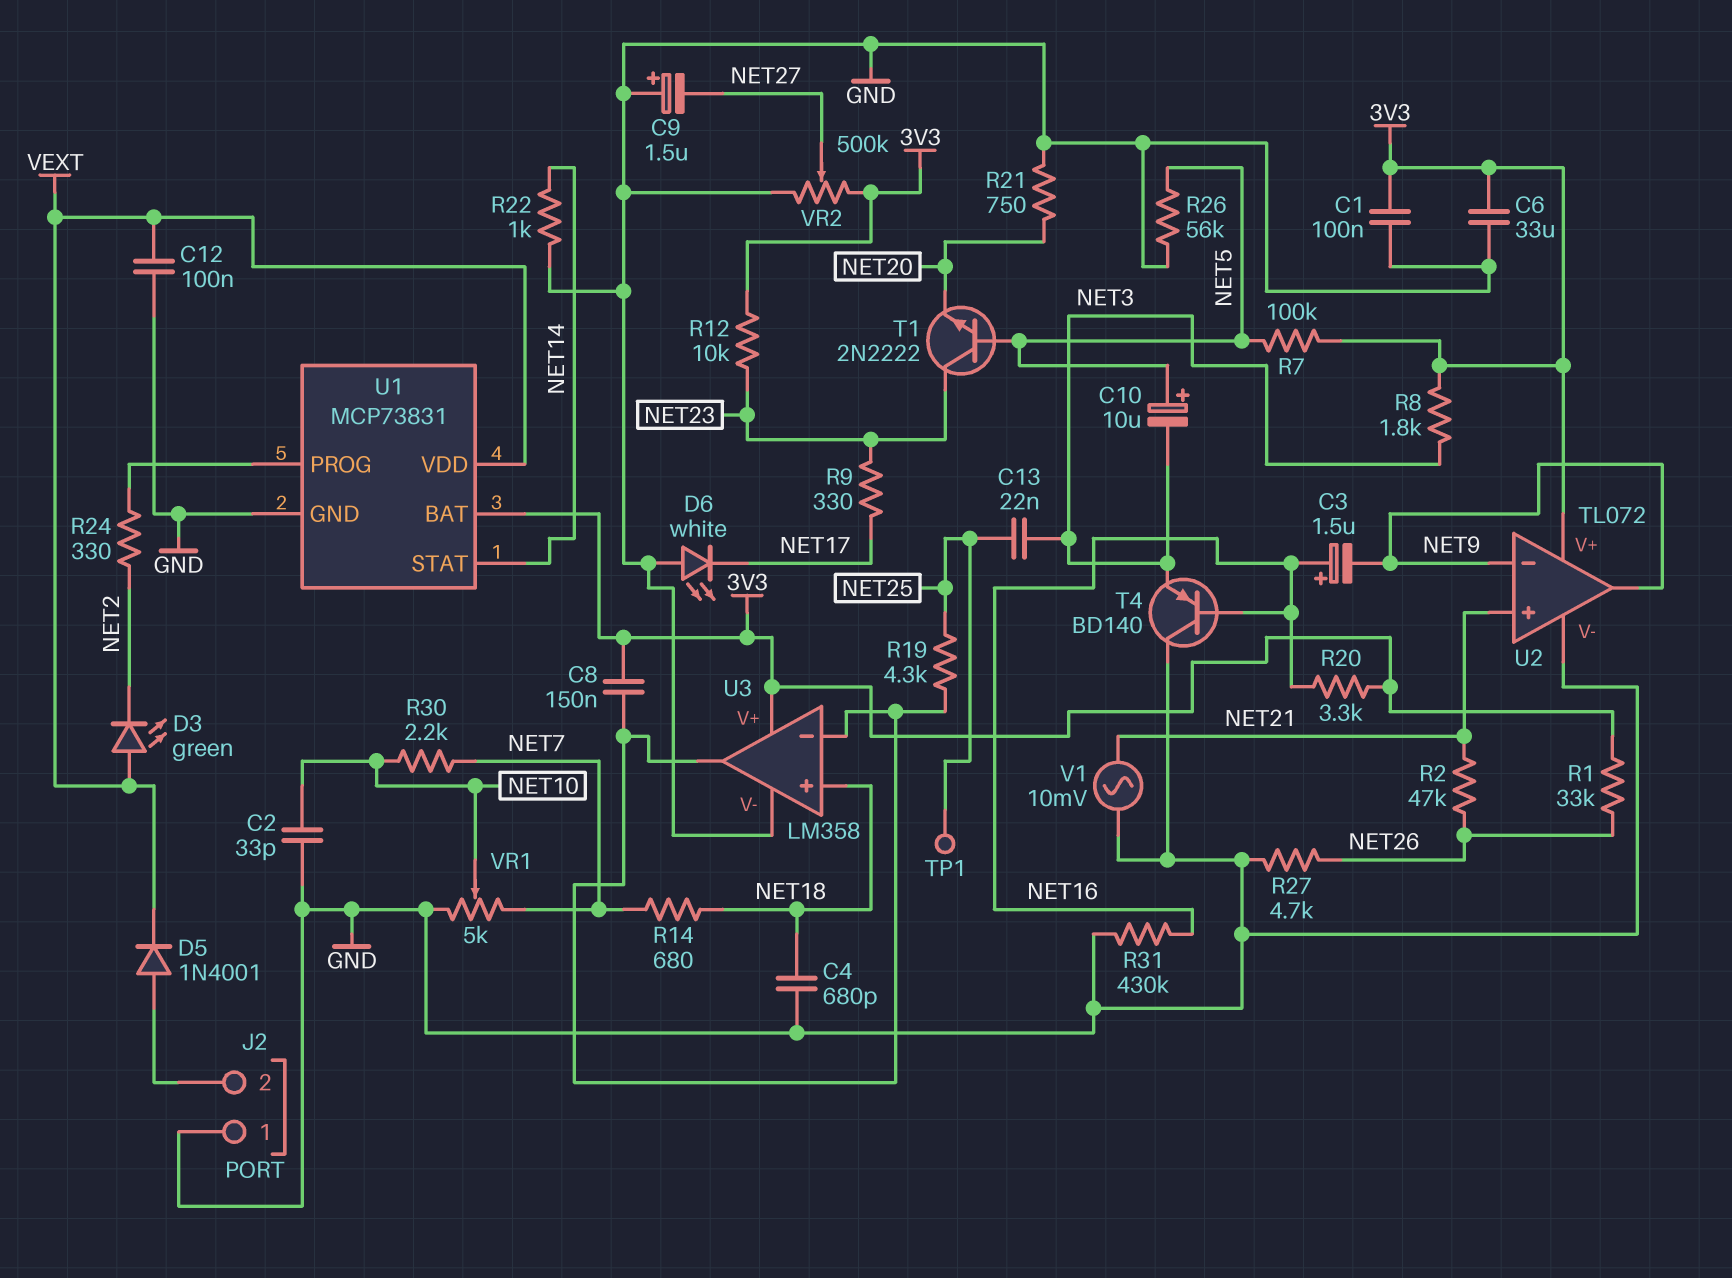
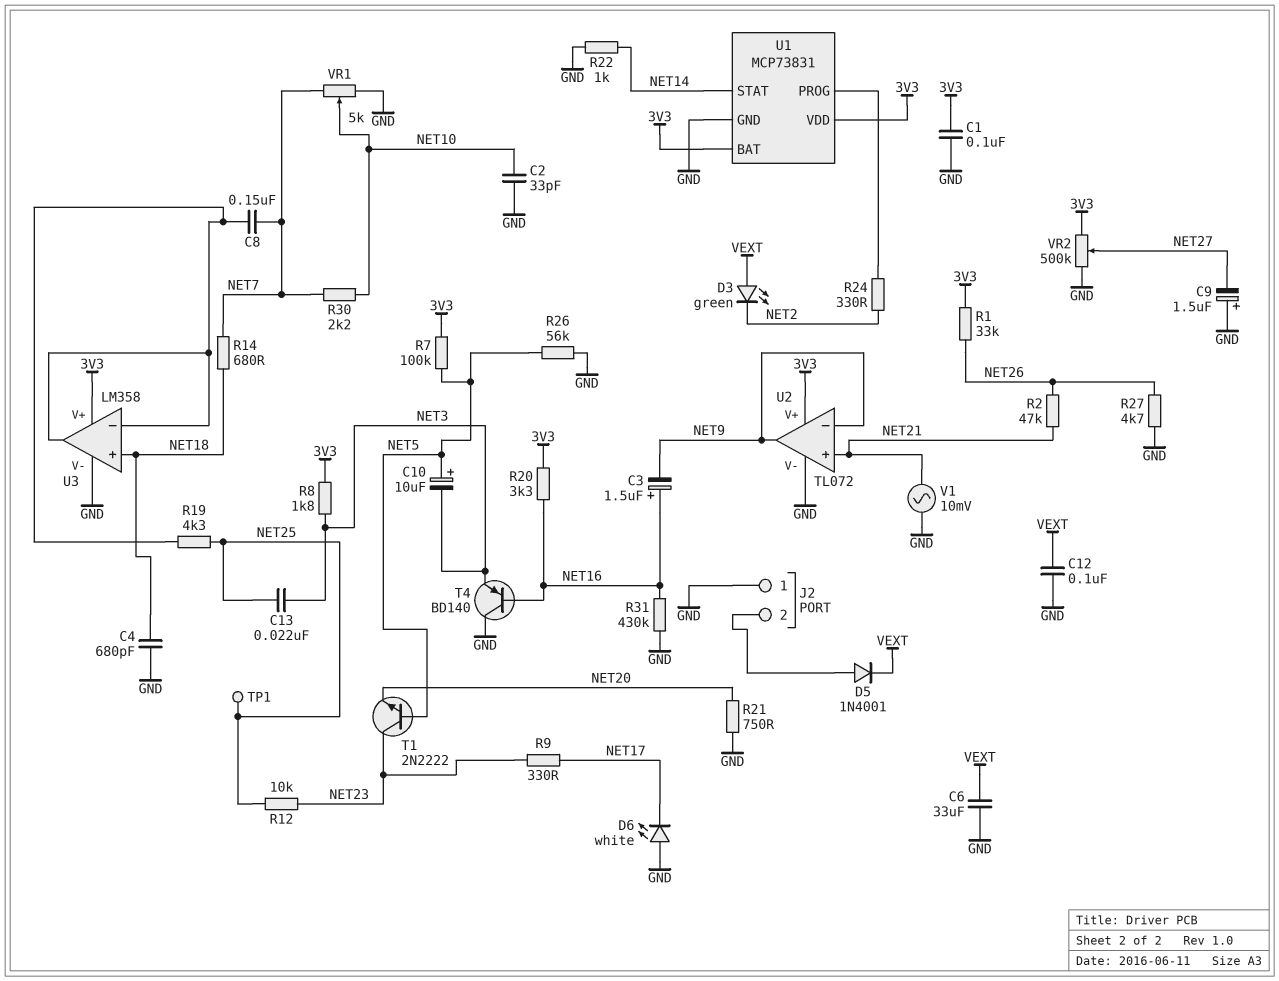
C6: 33uF (3V3, GND) -> 33uF (GND, VEXT)
C8: 150nF (3V3, U3/in-) -> 150nF (NET7, U3/in-)
R12: 10k (3V3, NET23) -> 10k (NET23, NET25)
U1 pin VDD: VEXT -> 3V3

